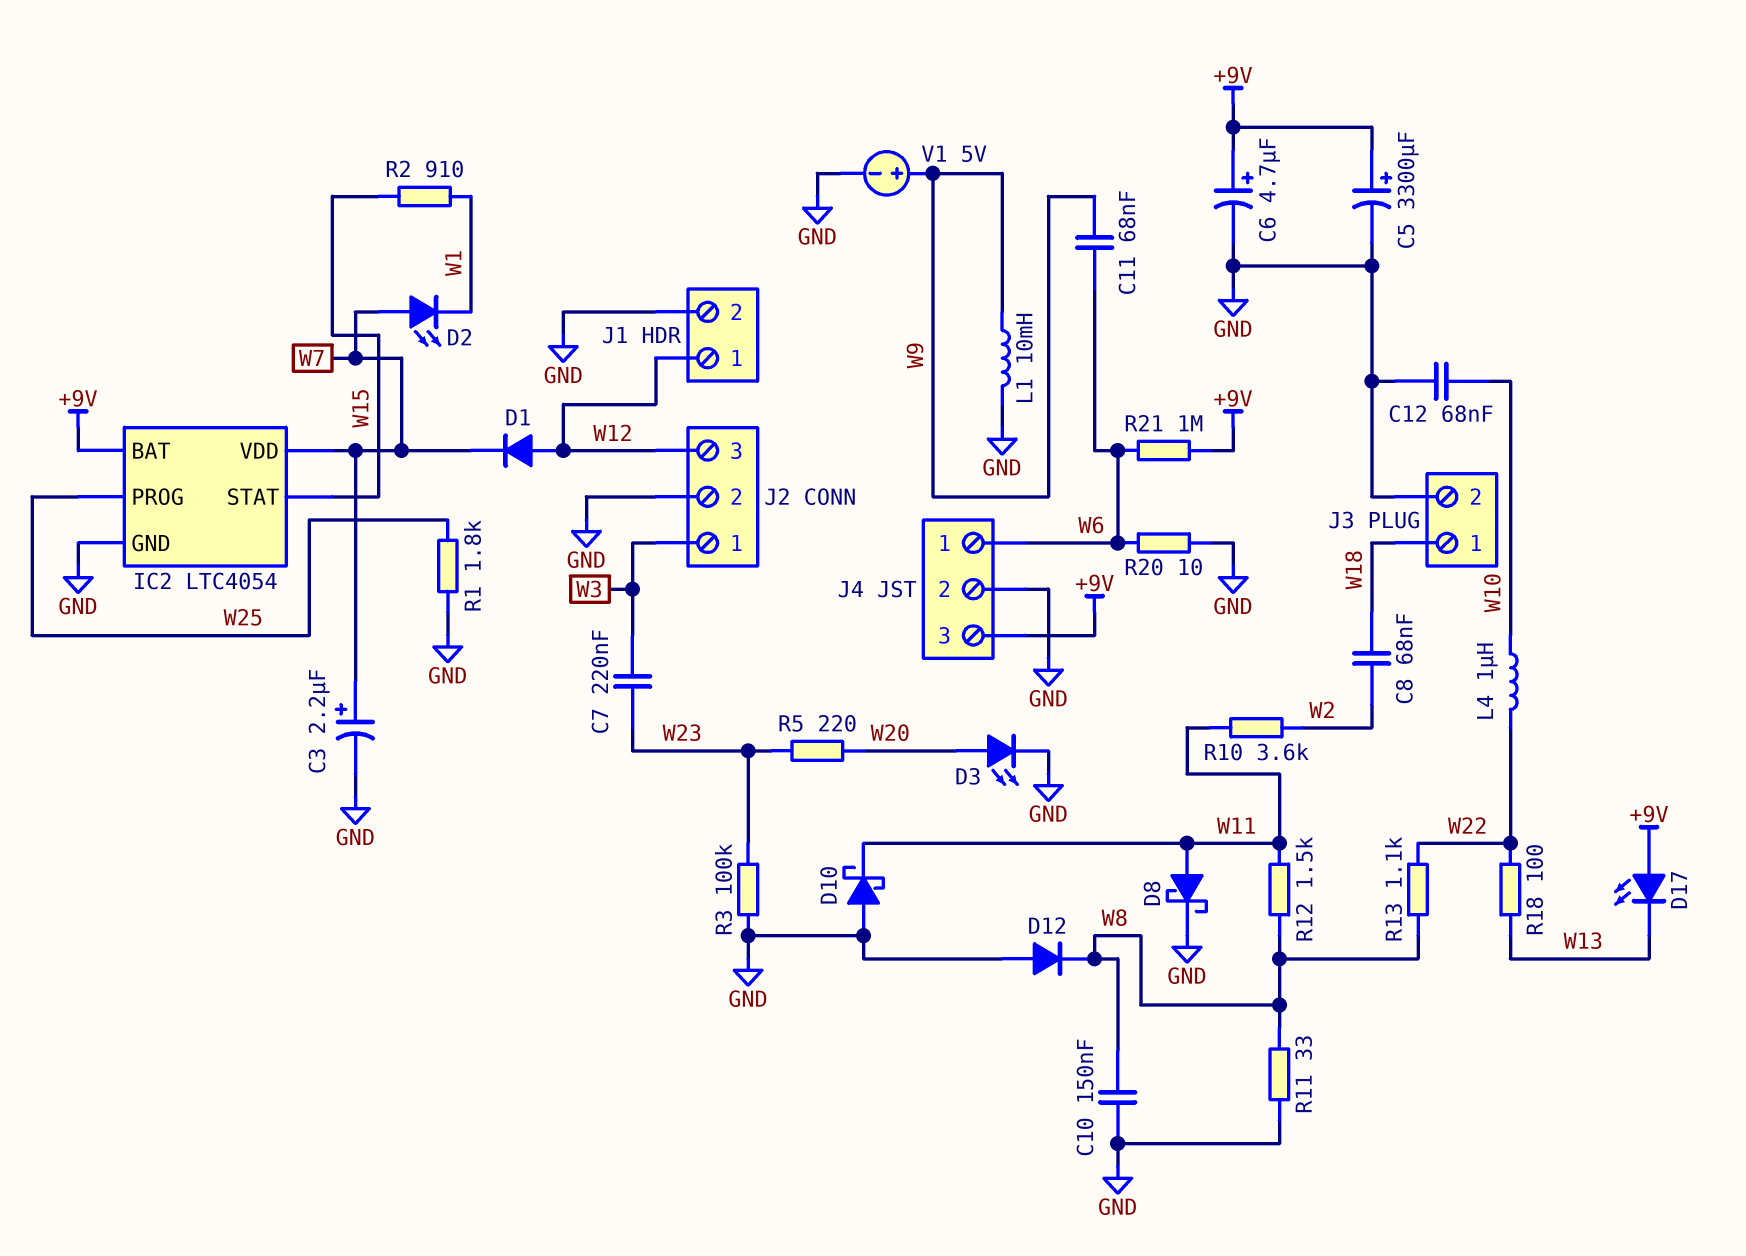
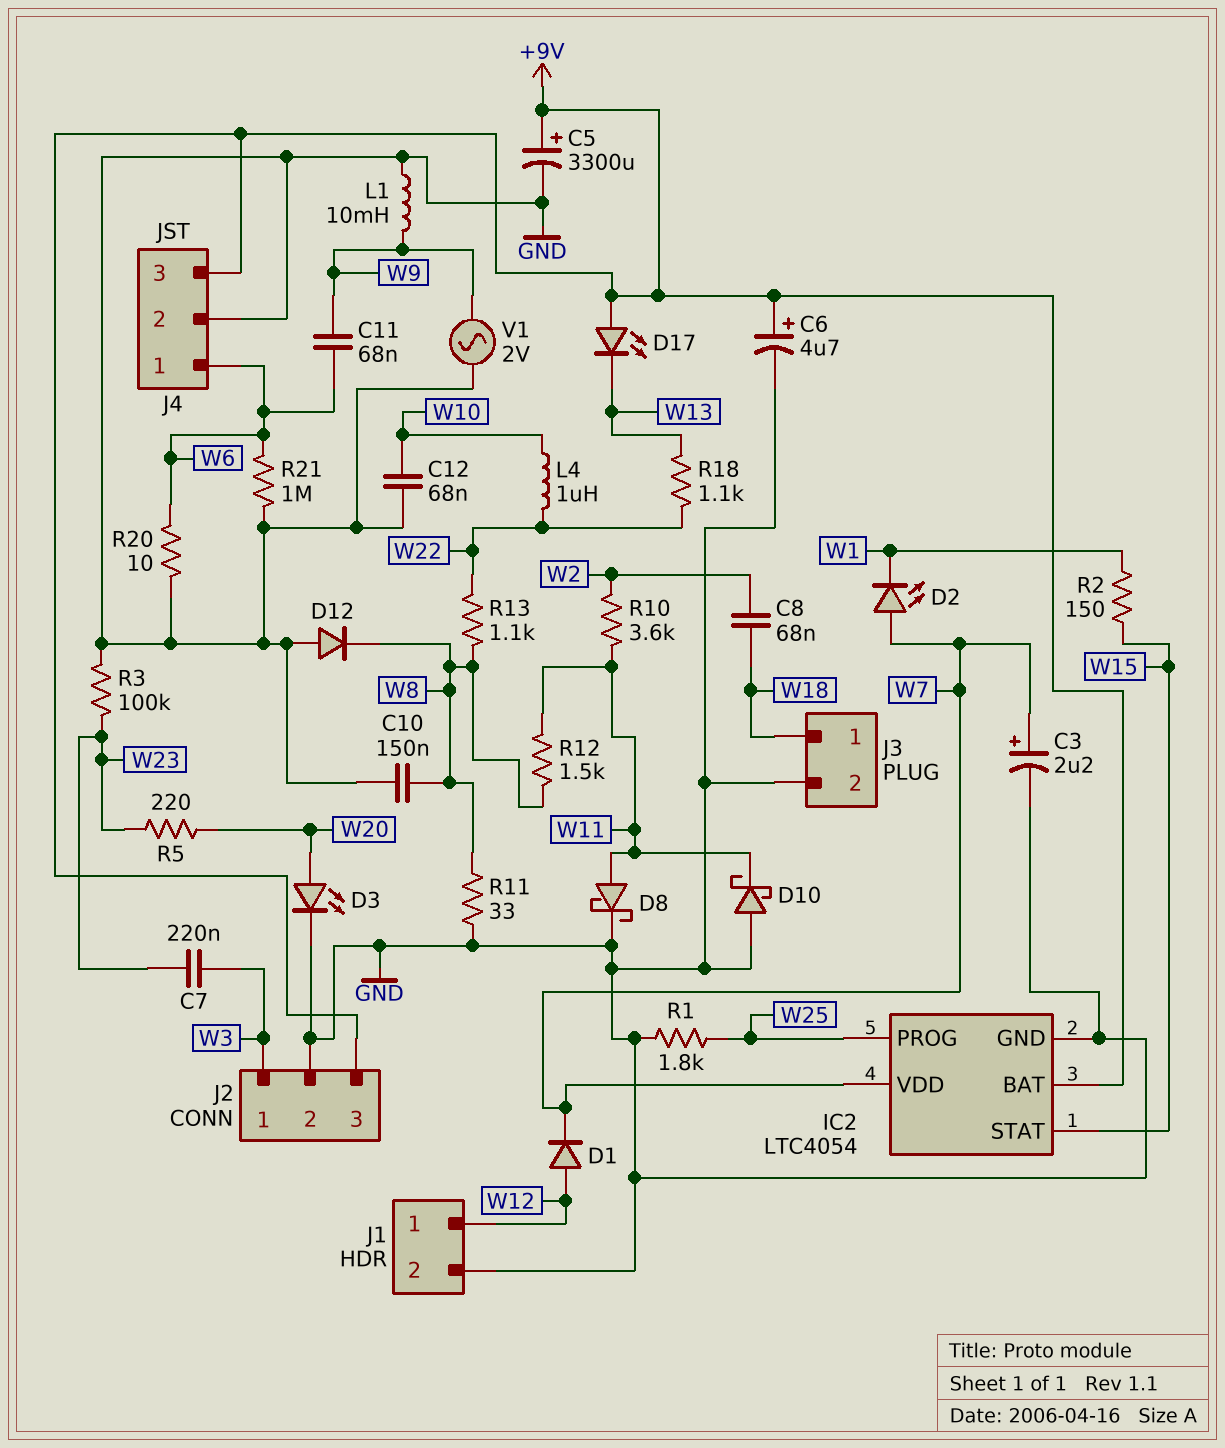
J2 pin 3: W12 -> +9V
R2: 910 (W1, W15) -> 150 (W1, W15)
R18: 100 (W13, W22) -> 1.1k (W13, W22)
R21: 1M (+9V, W6) -> 1M (GND, W6)
V1: 5V (plus W9, minus GND) -> AC 2V (GND, W9)

